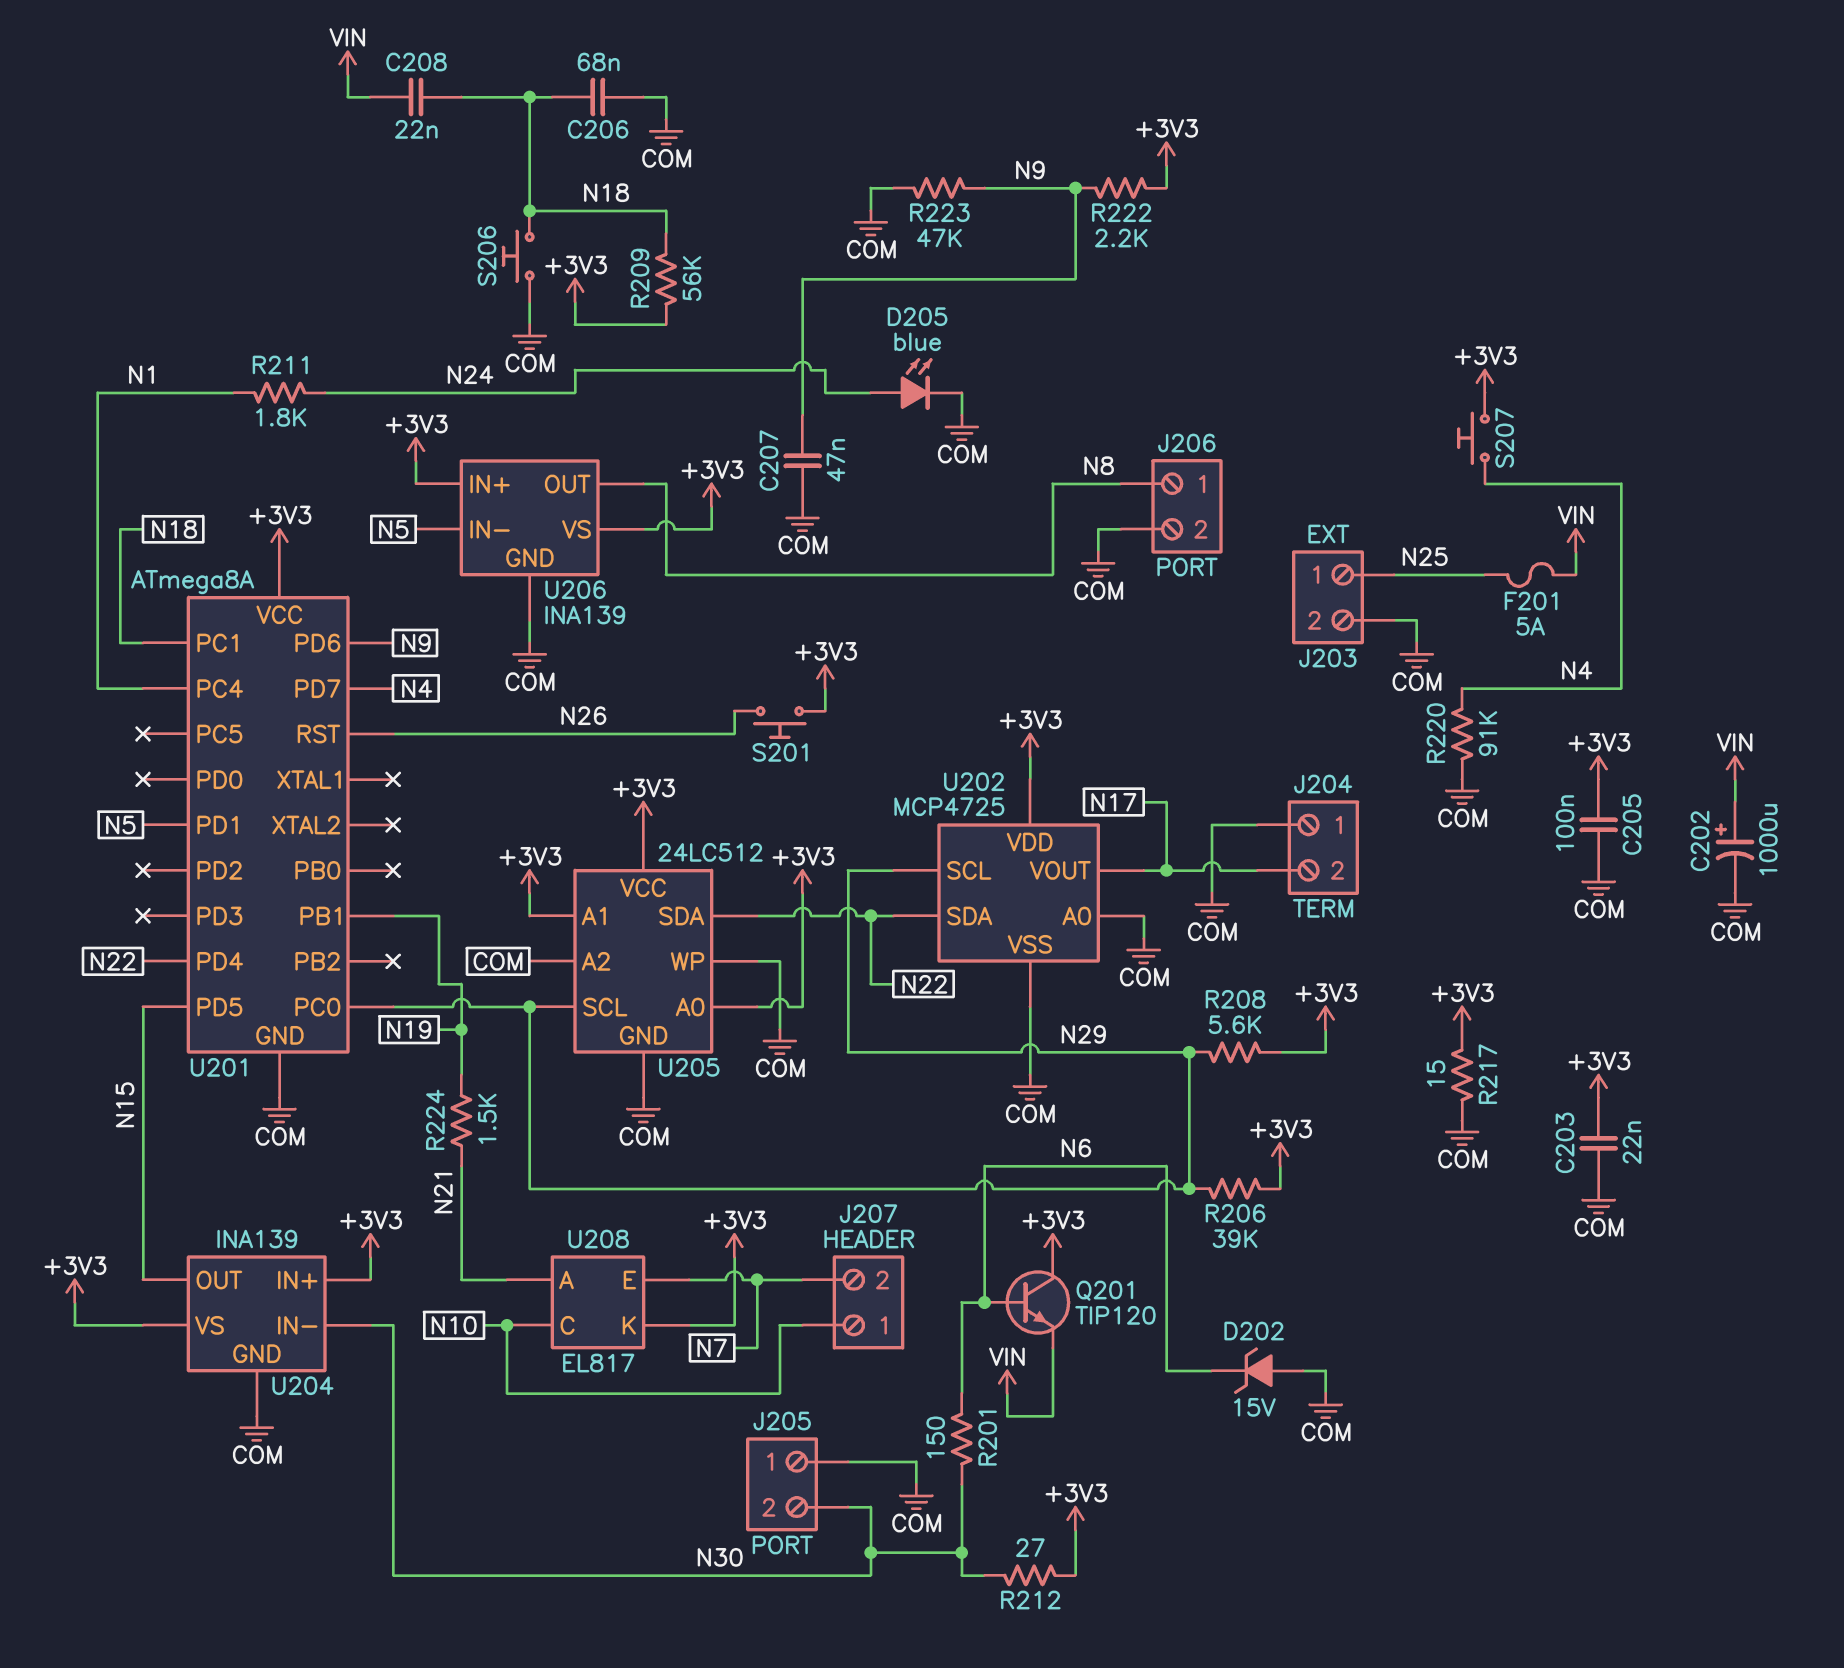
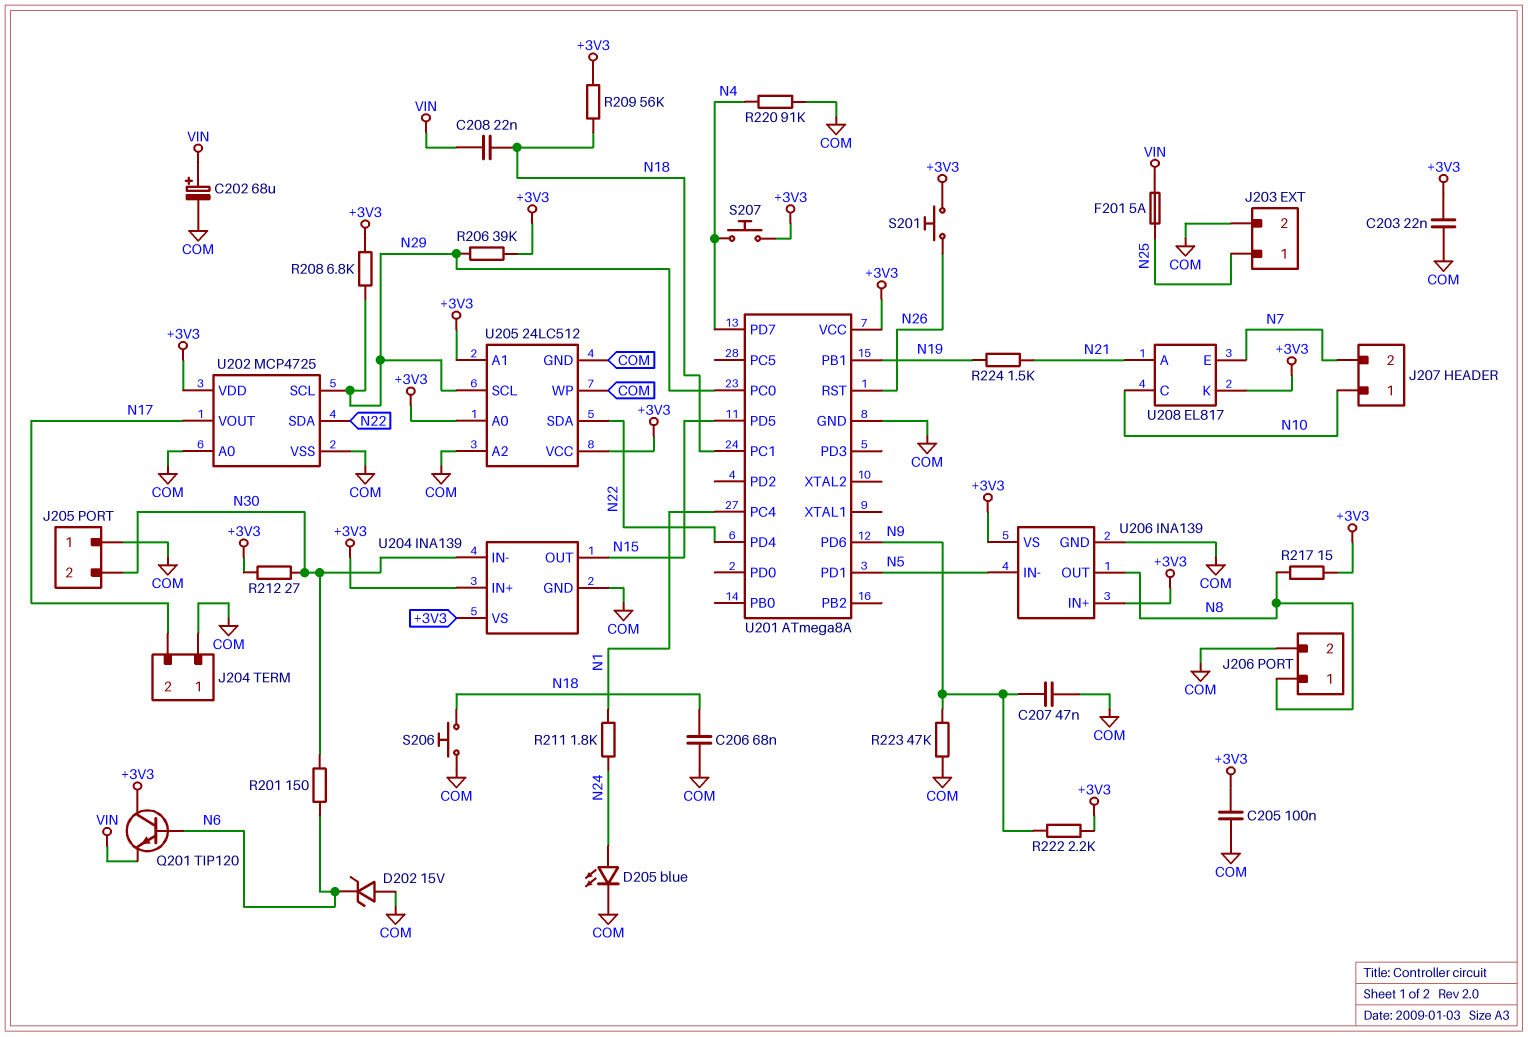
C202: 1000uF (plus VIN, minus COM) -> 68uF (plus VIN, minus COM)
R208: 5.6k (+3V3, N29) -> 6.8k (+3V3, N29)
R217: 15 (+3V3, COM) -> 15 (+3V3, N8)

